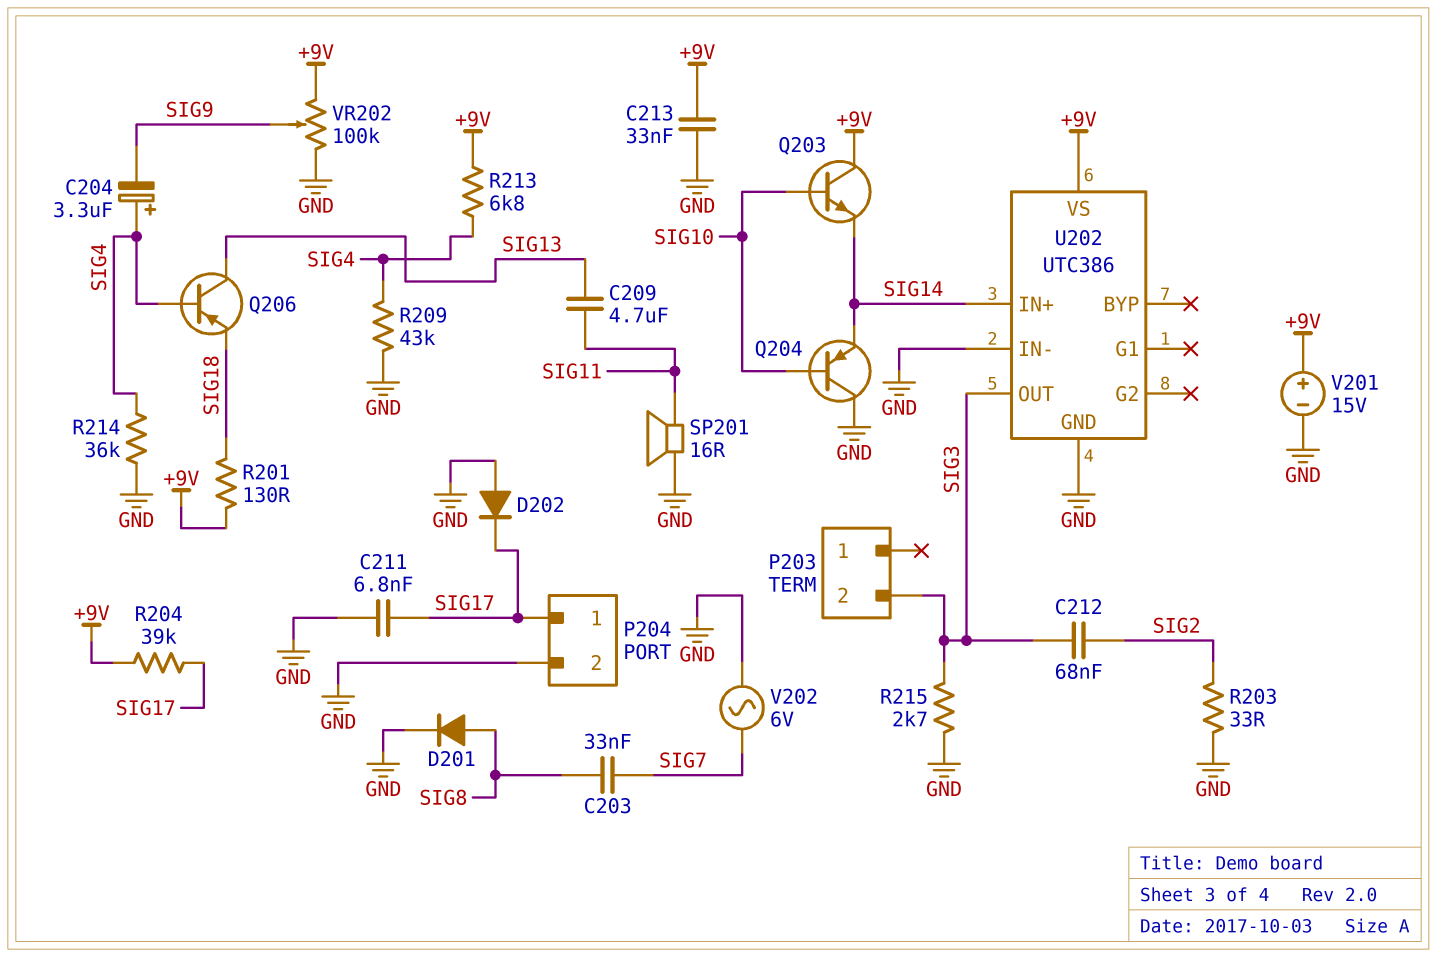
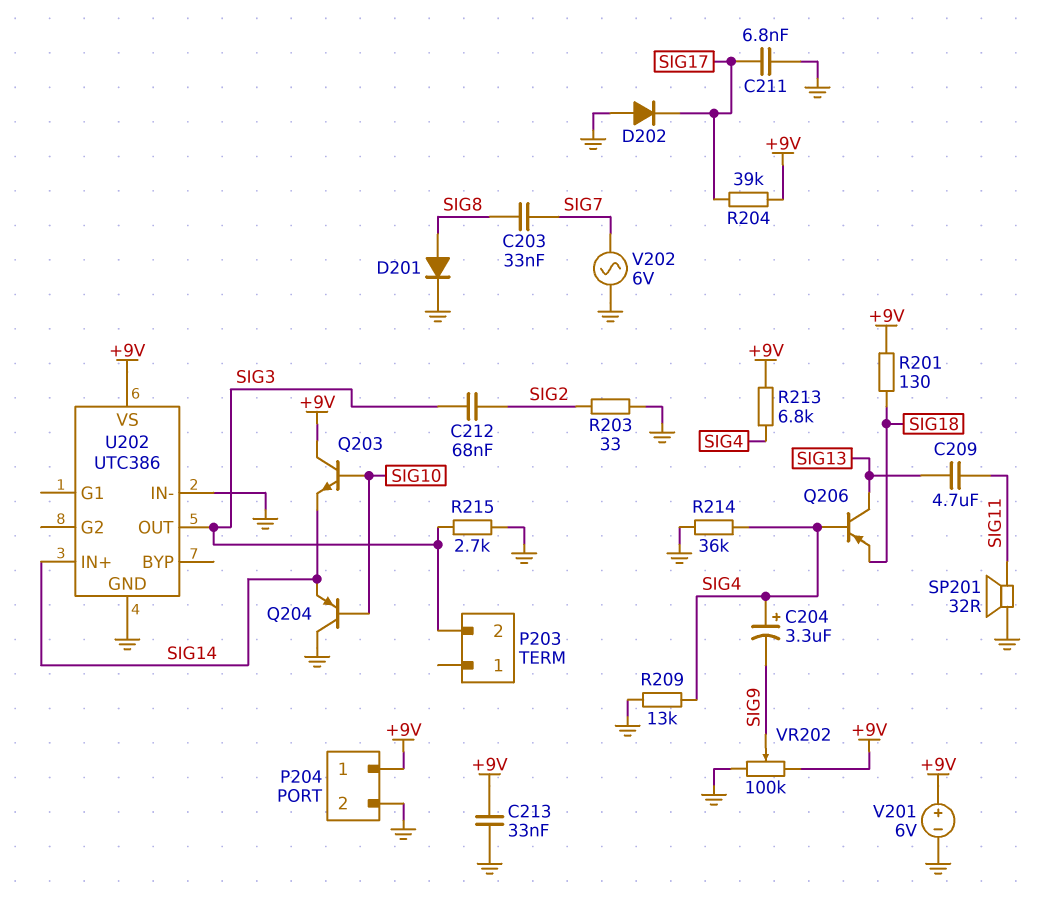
P204 pin 1: SIG17 -> +9V
R209: 43k (GND, SIG4) -> 13k (GND, SIG4)
SP201: speaker 16R (GND, SIG11) -> speaker 32R (GND, SIG11)
V201: 15V (plus +9V, minus GND) -> 6V (plus +9V, minus GND)

